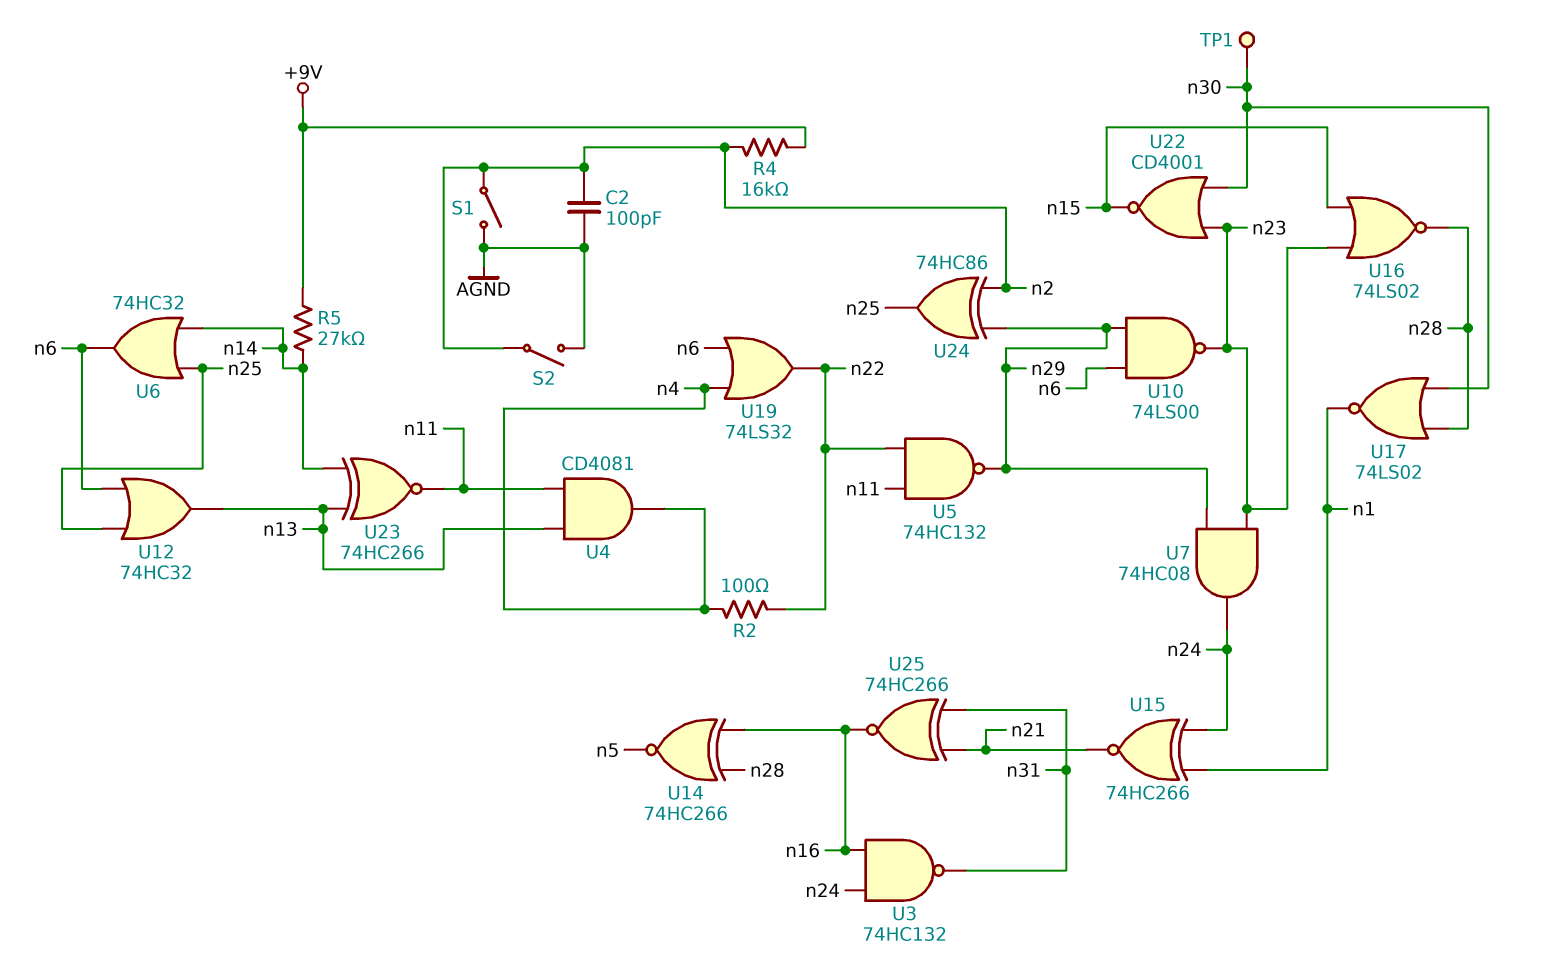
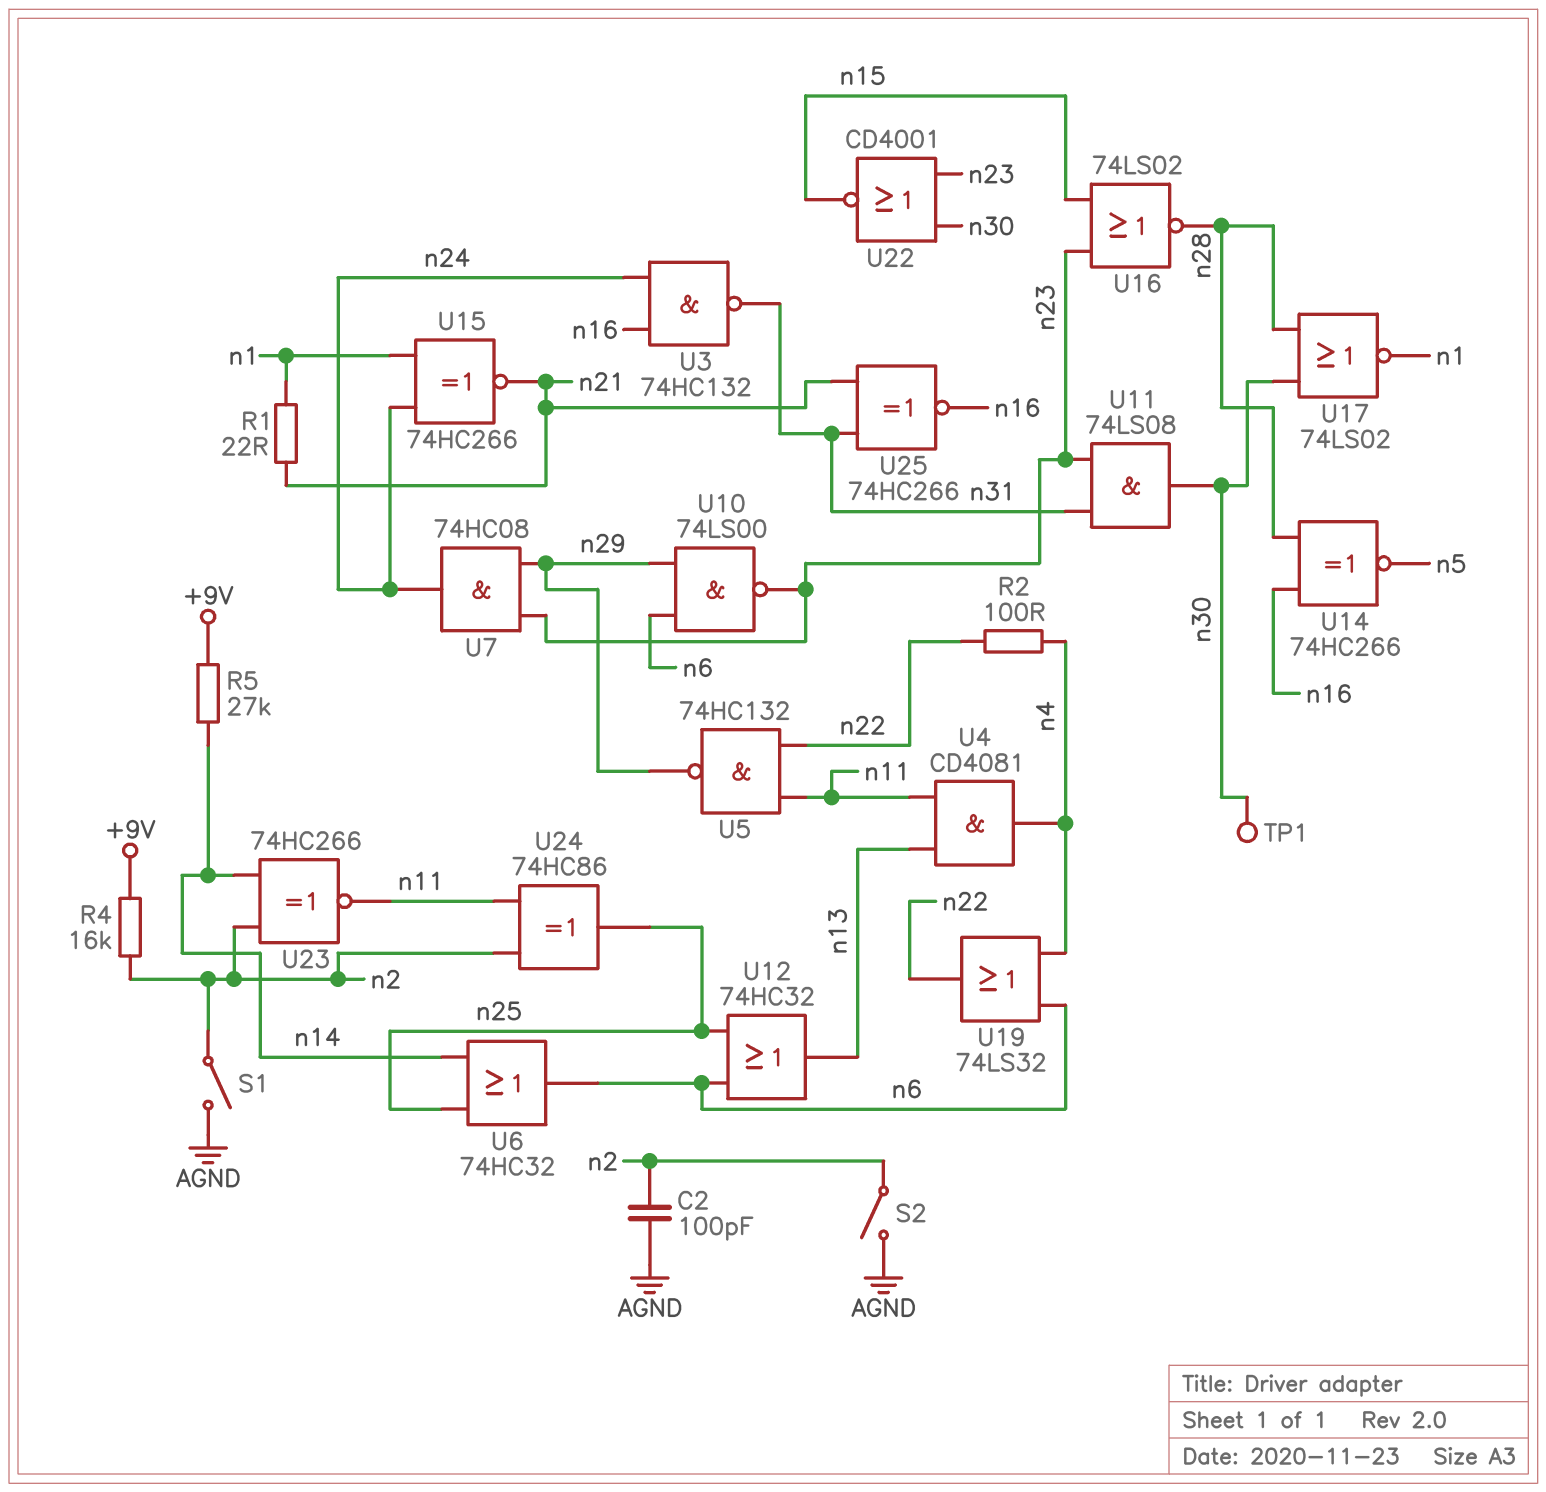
R1: none -> 22 (n1, n21)
U11: none -> AND 74LS08 (in n23, in n31, out n30)
U23: XNOR 74HC266 (in n13, in n14, out n11) -> XNOR 74HC266 (in n2, in n14, out n11)
U24: XOR 74HC86 (in n2, in n29, out n25) -> XOR 74HC86 (in n2, in n11, out n25)

